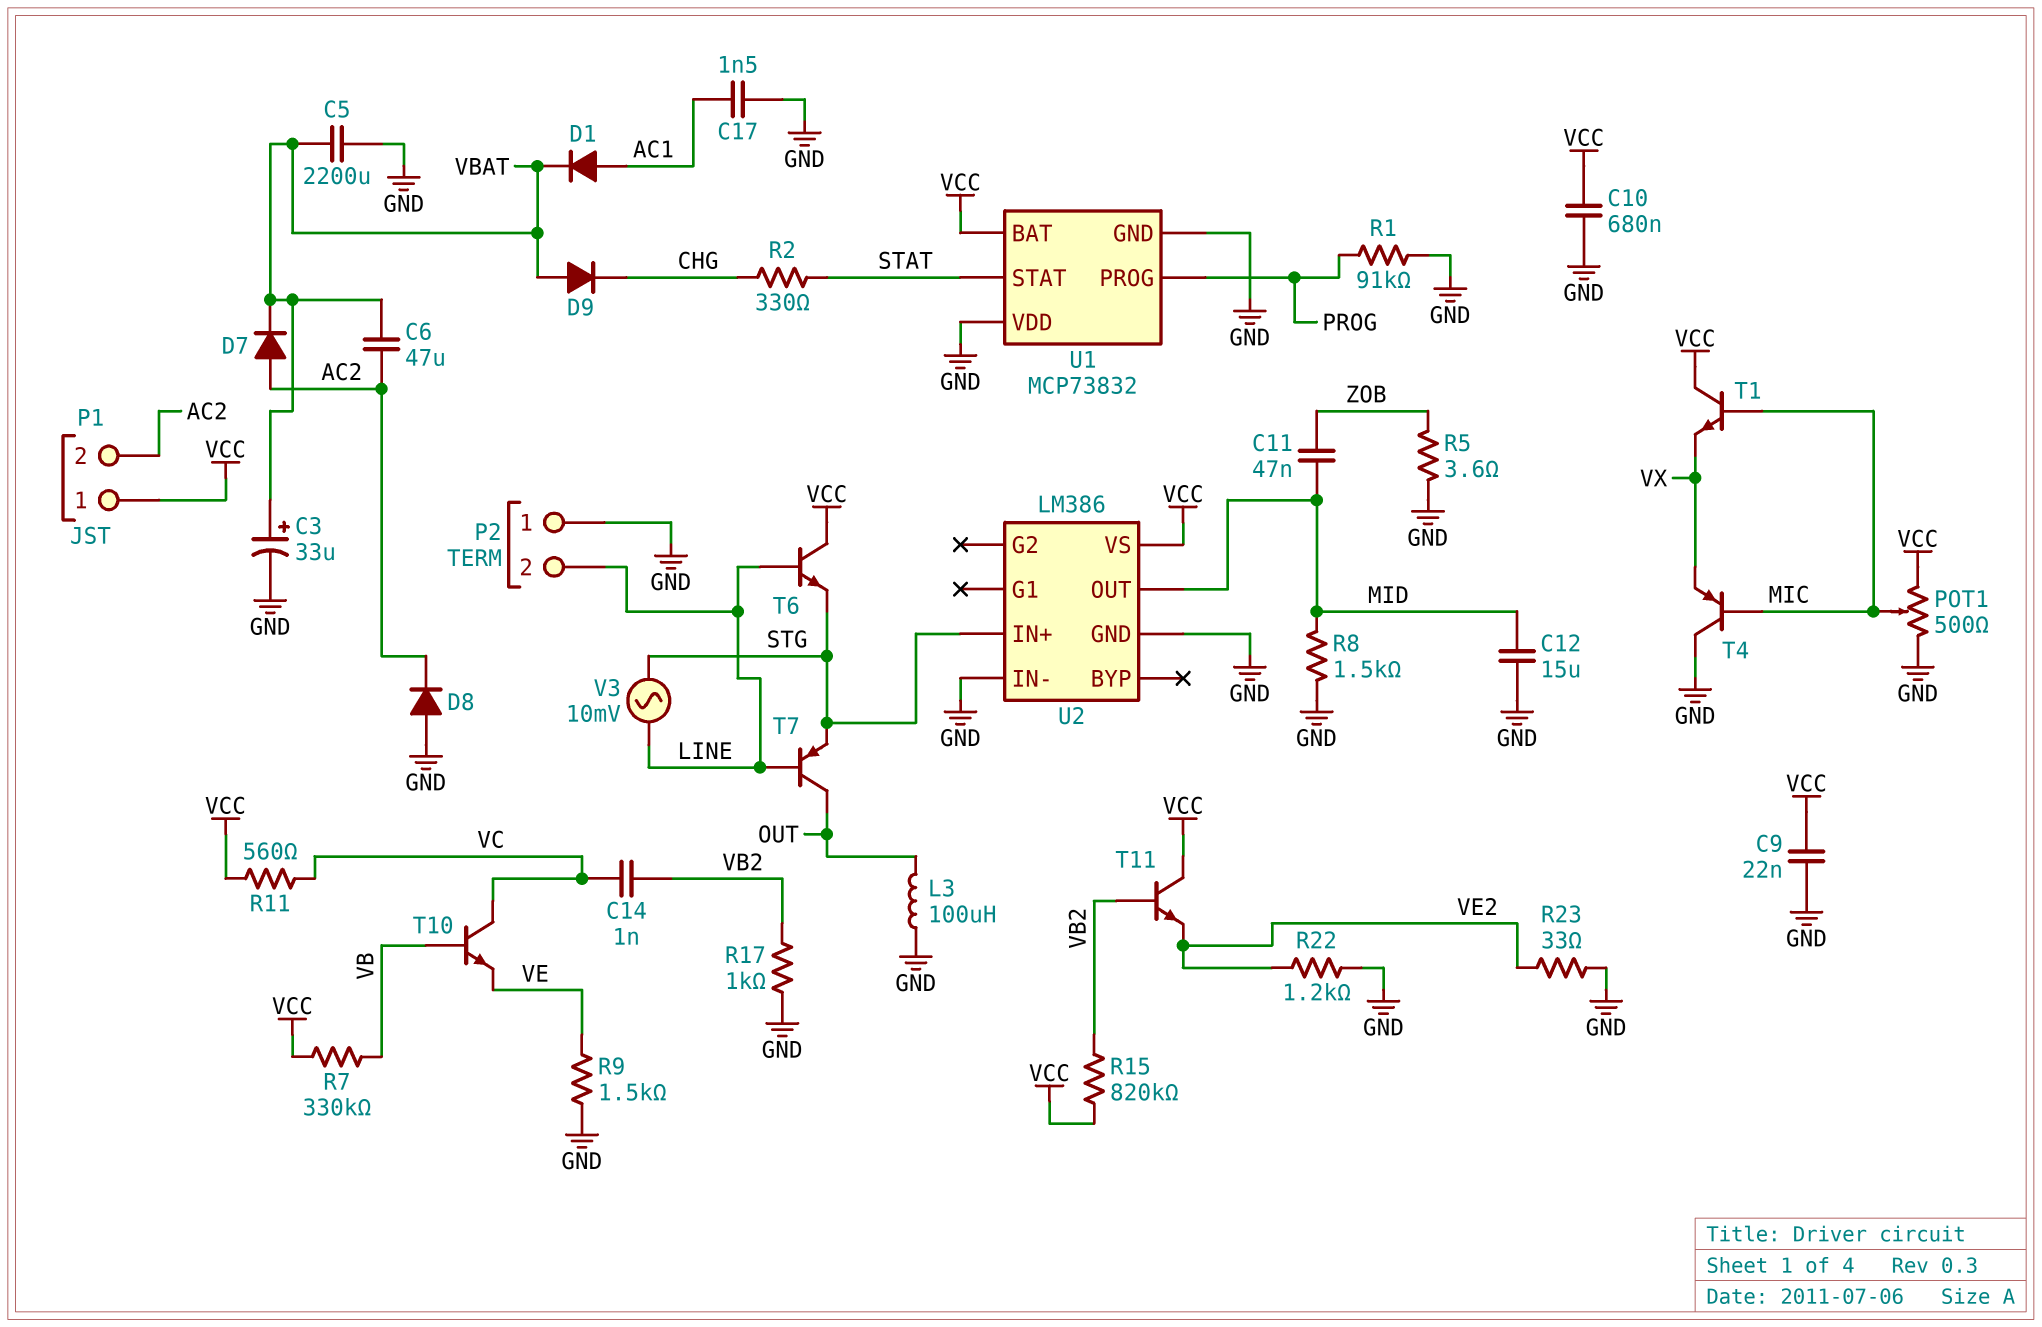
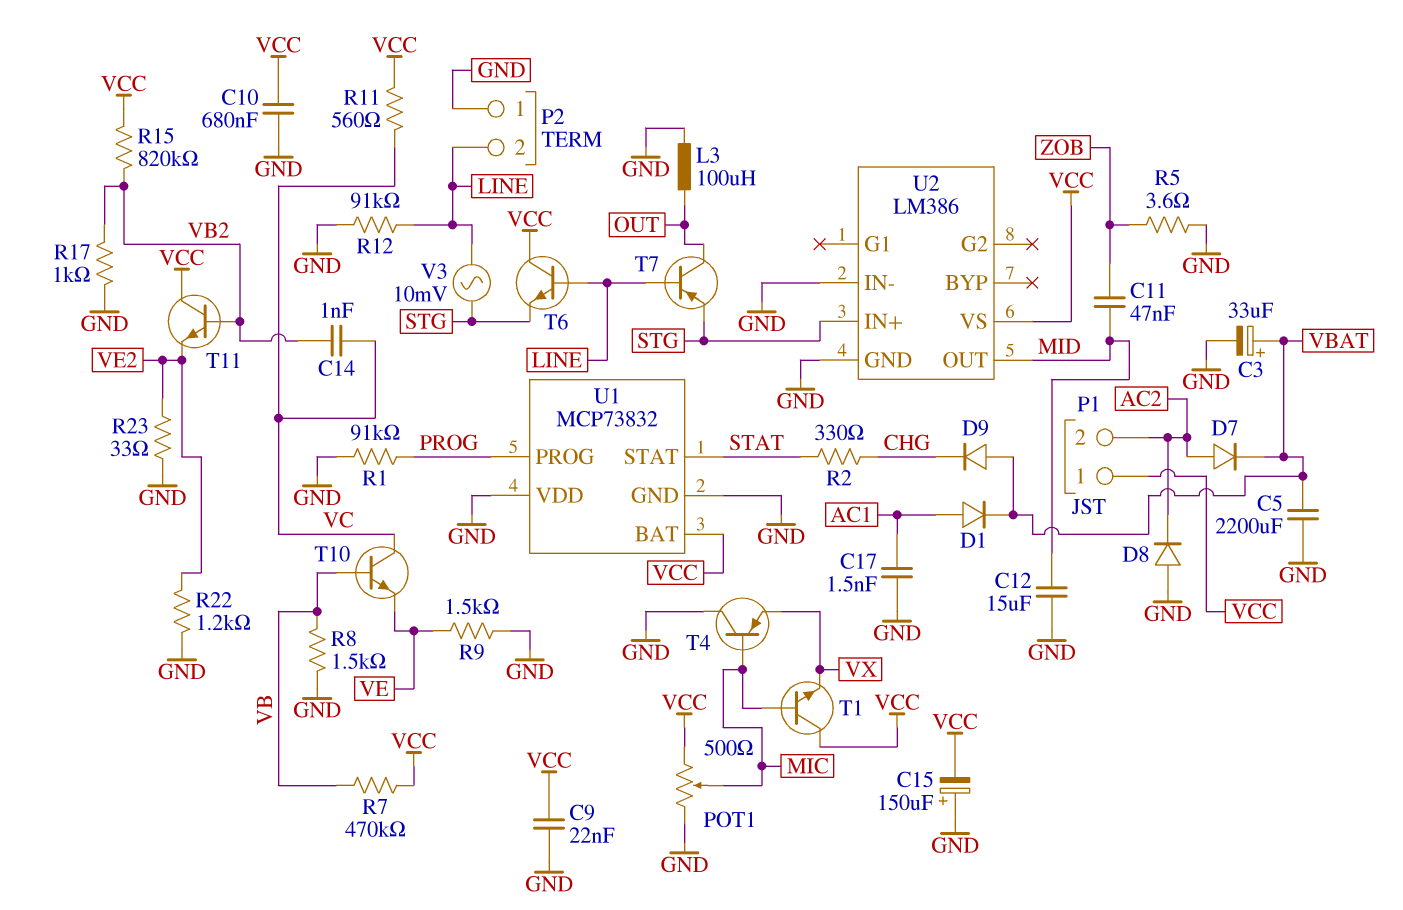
C6: 47uF (AC2, VBAT) -> none
C15: none -> 150uF (plus GND, minus VCC)
R7: 330k (VB, VCC) -> 470k (VB, VCC)
R8: 1.5k (GND, MID) -> 1.5k (GND, VB)
R12: none -> 91k (GND, LINE)

